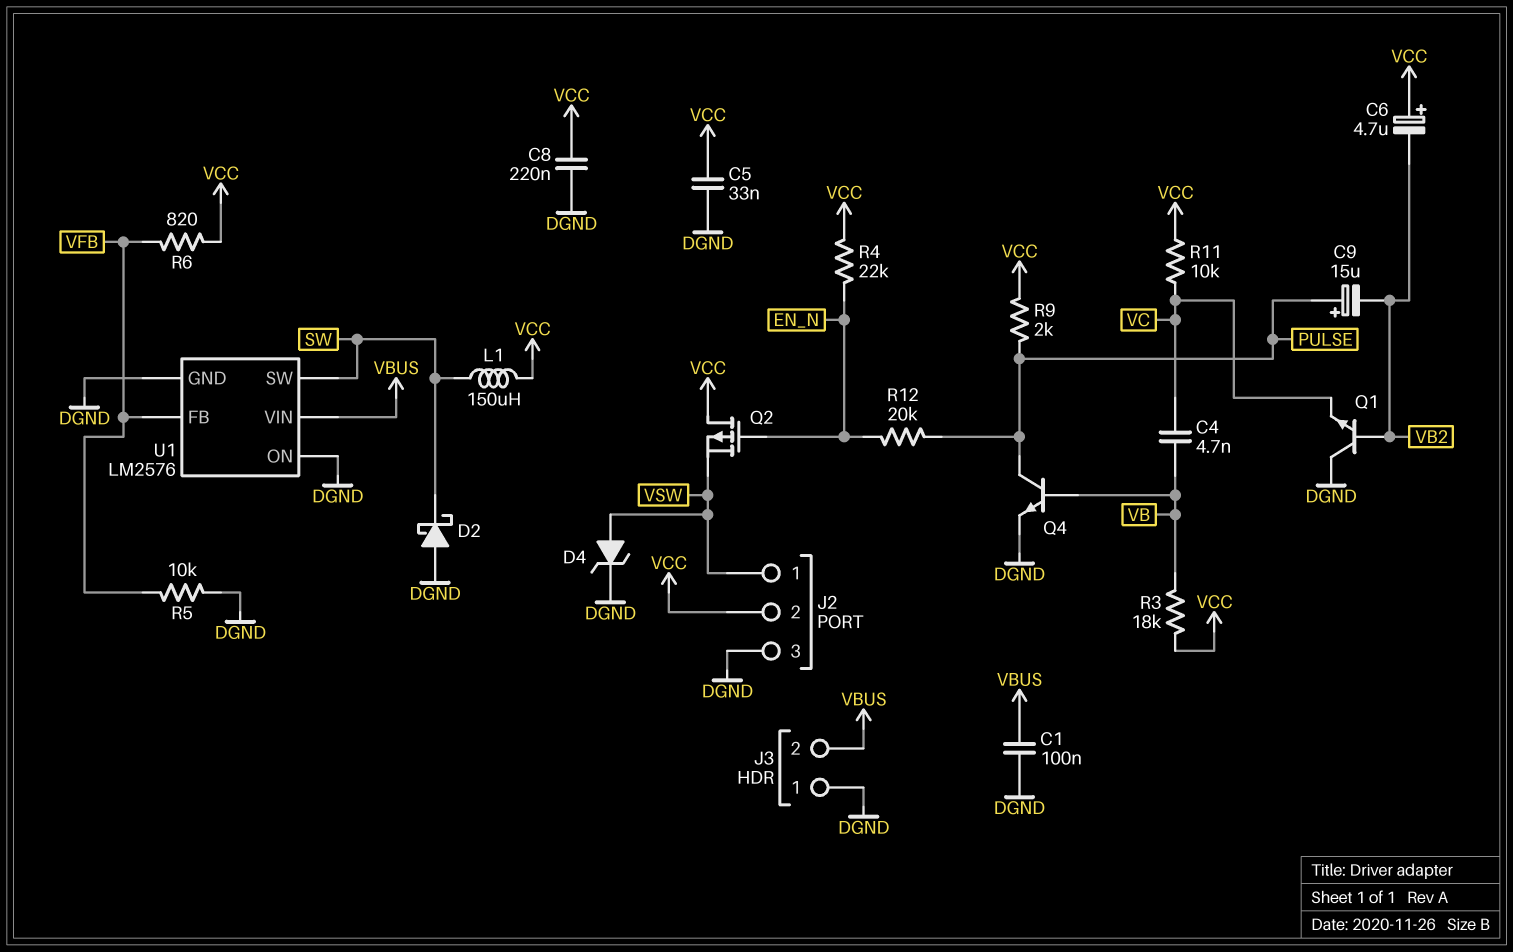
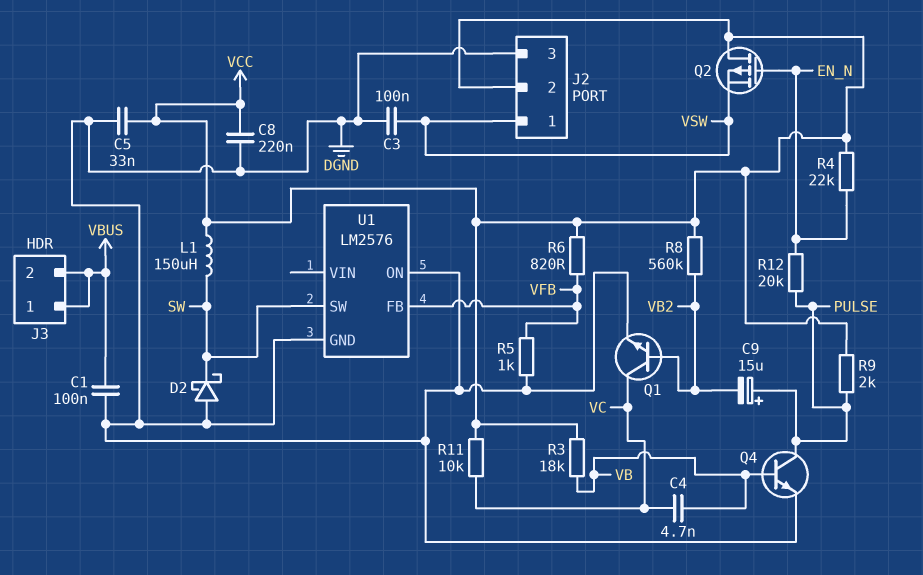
C3: none -> 100nF (DGND, VSW)
C6: 4.7uF (plus VCC, minus VB2) -> none
D4: zener (A VSW, K DGND) -> none
J3 pin 1: DGND -> VBUS
Q1: NPN (B VB2, C DGND, E VC) -> NPN (B VB2, C VC, E DGND)
R5: 10k (DGND, VFB) -> 1k (DGND, VFB)
R8: none -> 560k (VB2, VCC)
U1 pin VIN: VBUS -> none

